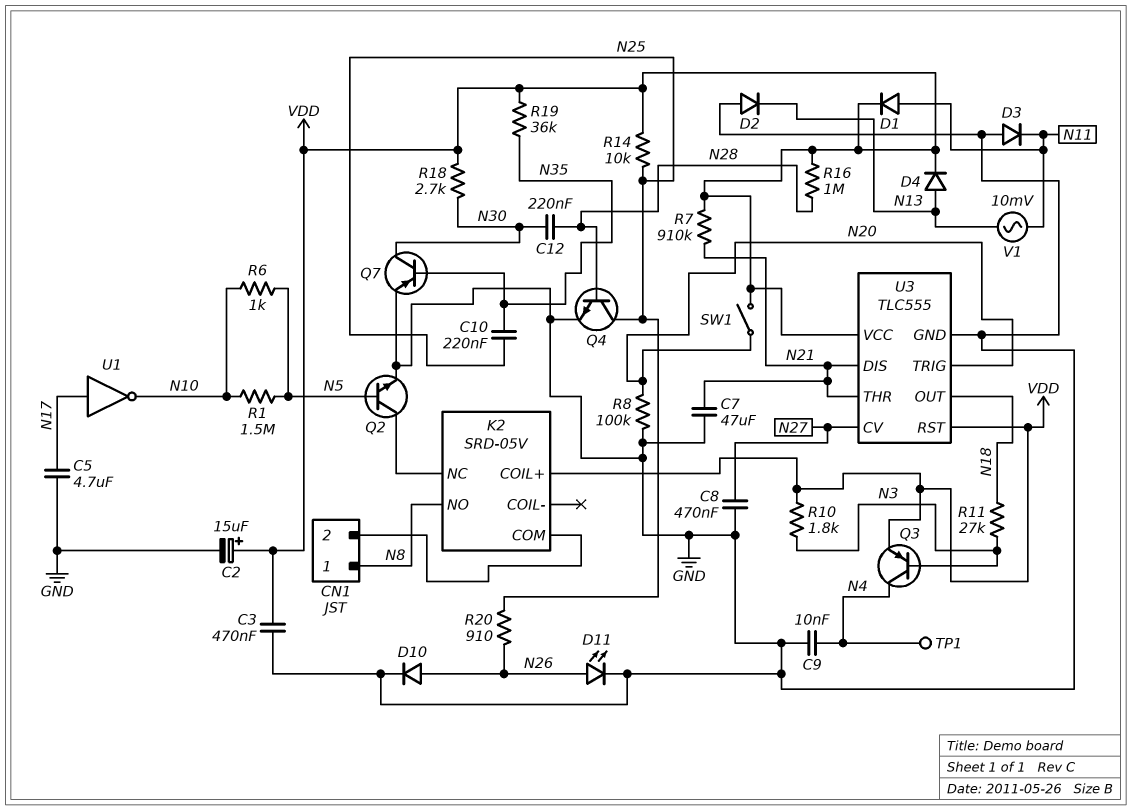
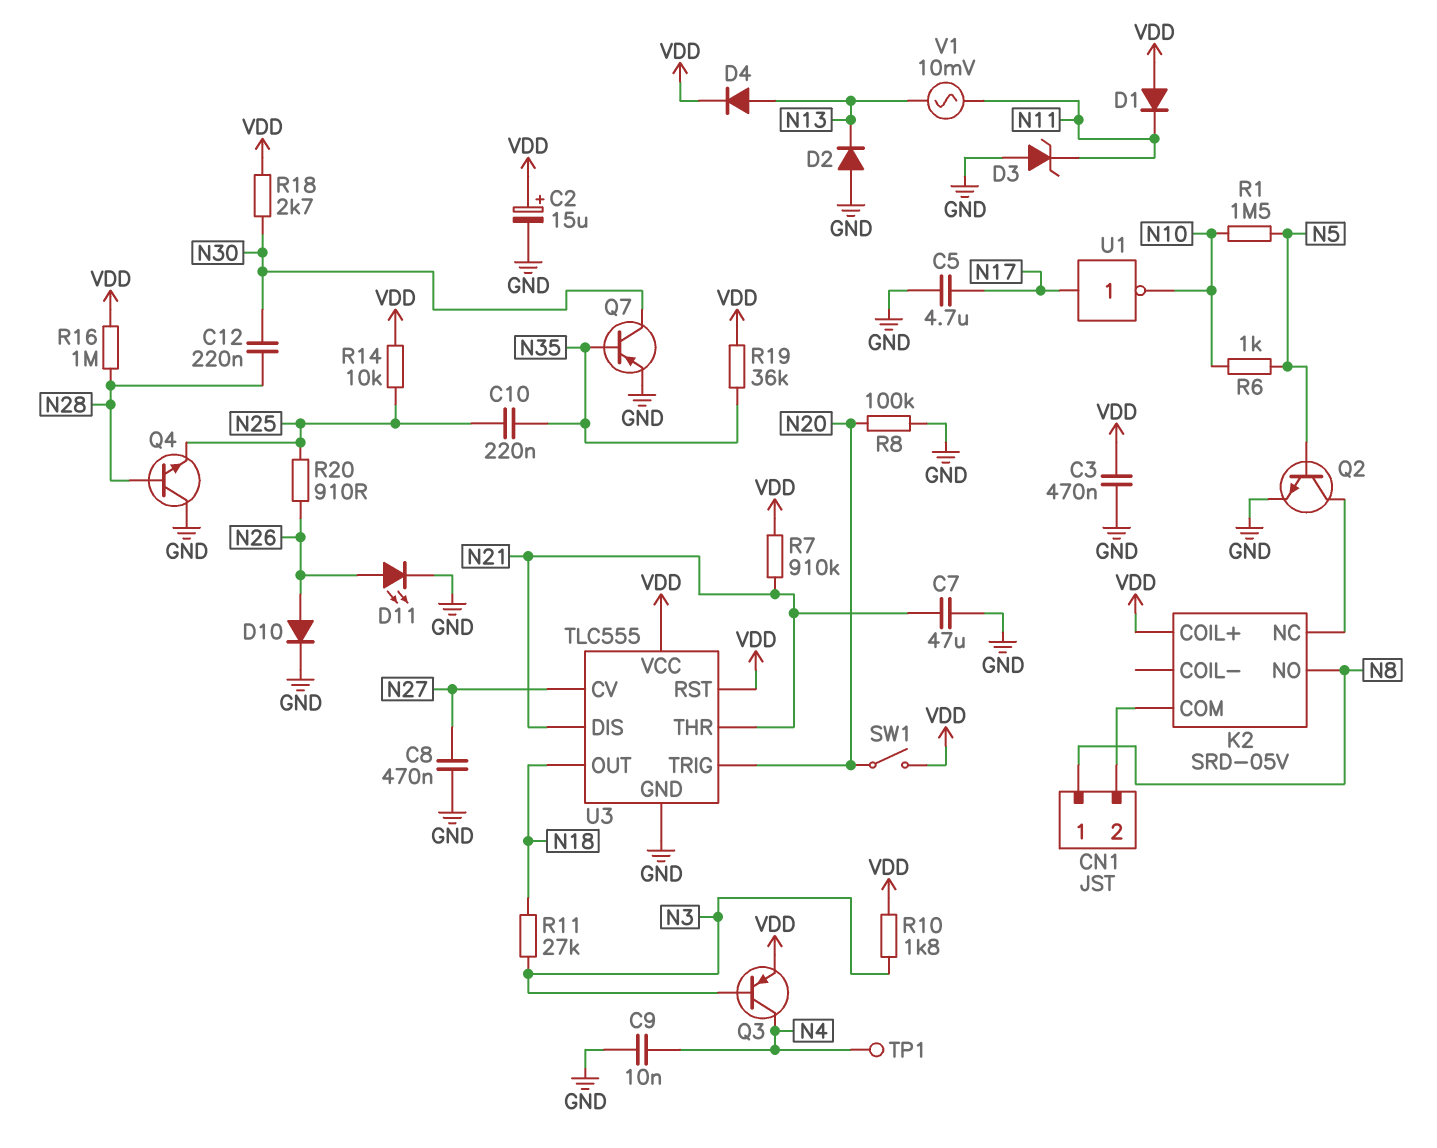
D1: diode (A N11, K VDD) -> diode (A VDD, K N11)
D3: diode (A GND, K N11) -> zener (A GND, K N11)
Q4: NPN (B N28, C N25, E GND) -> NPN (B N28, C GND, E N25)

